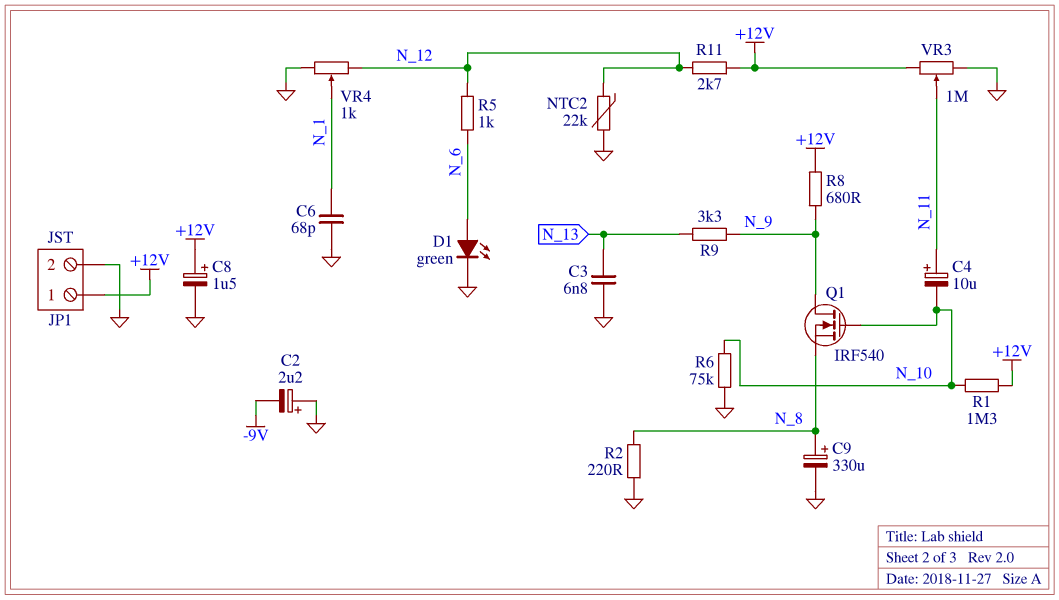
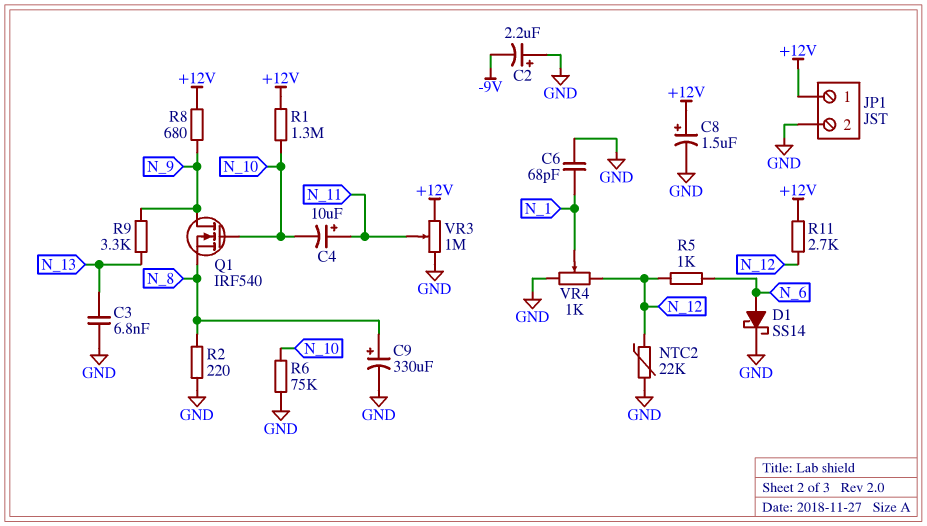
D1: LED green (A N_6, K GND) -> schottky SS14 (A N_6, K GND)

